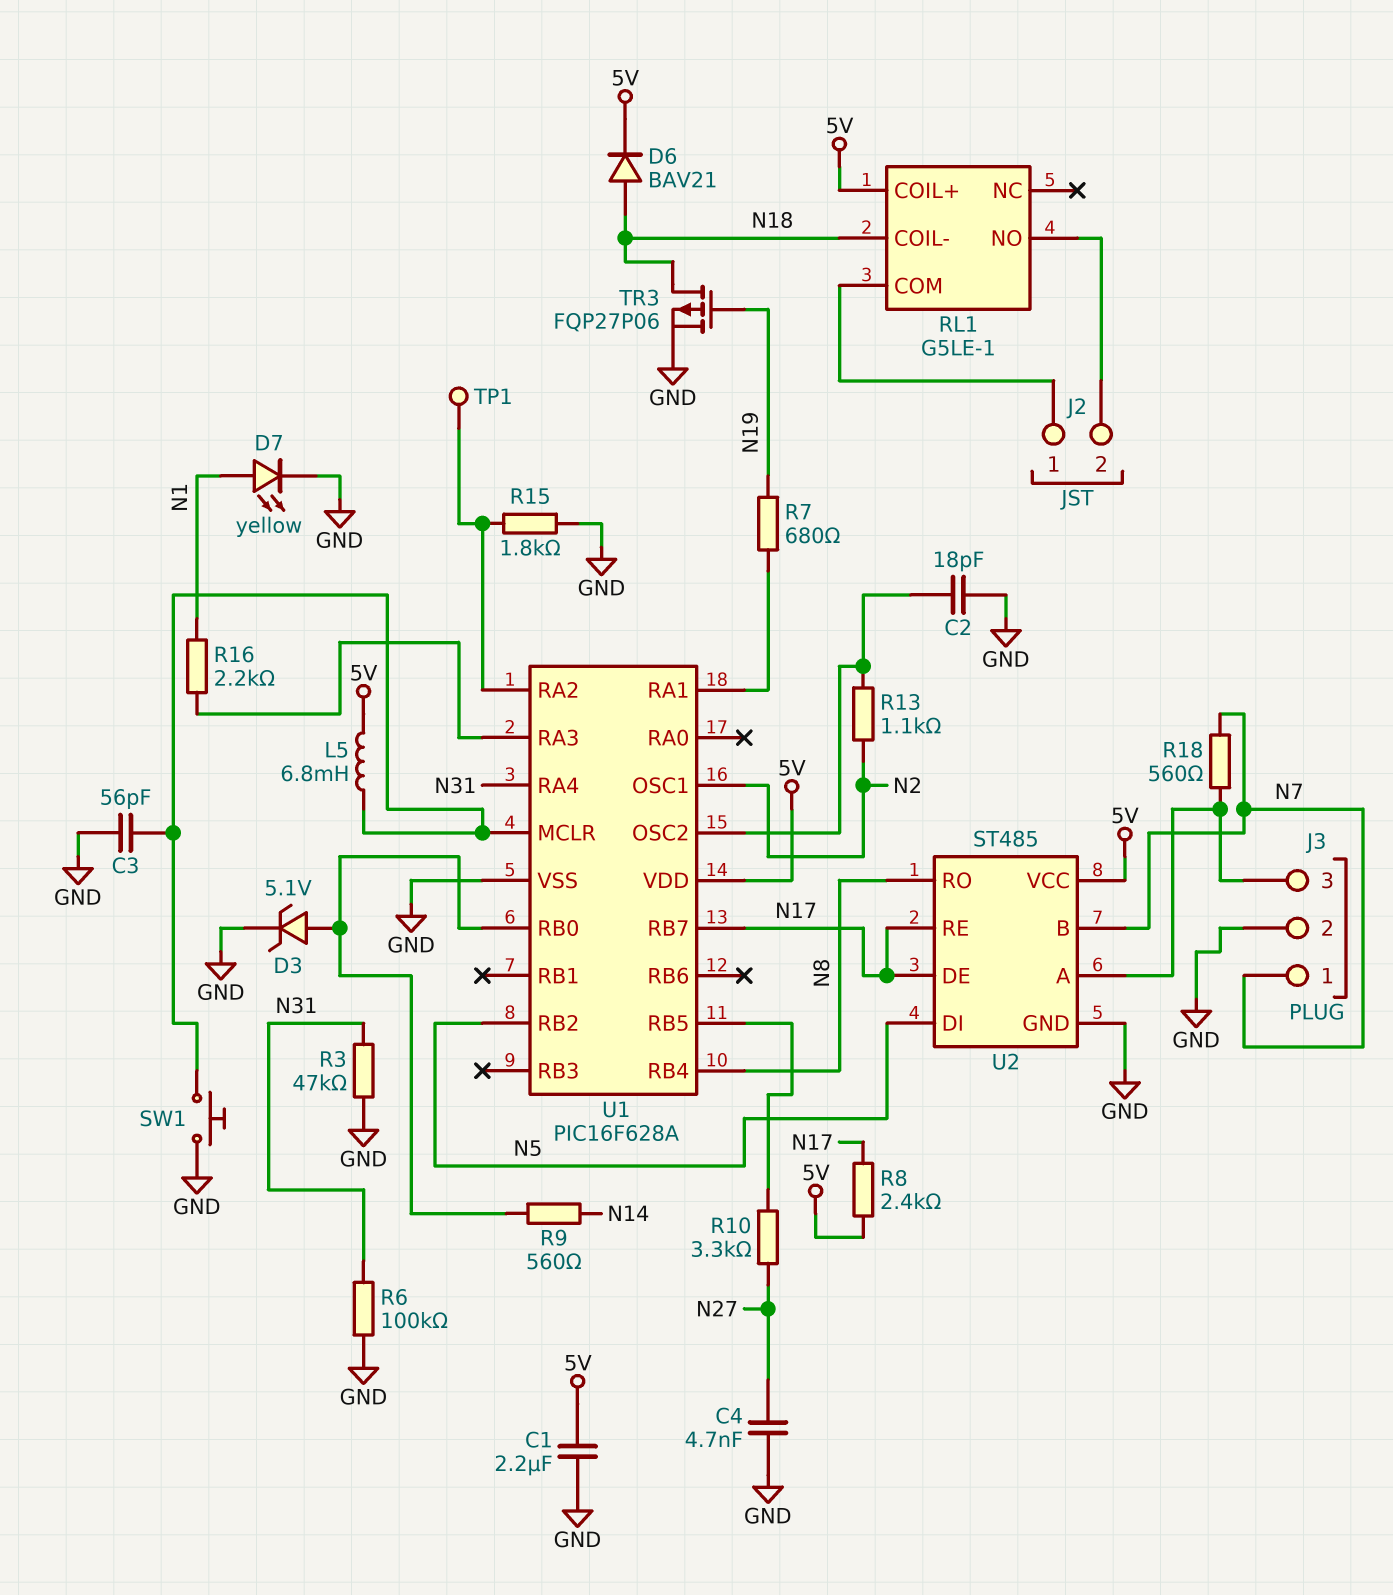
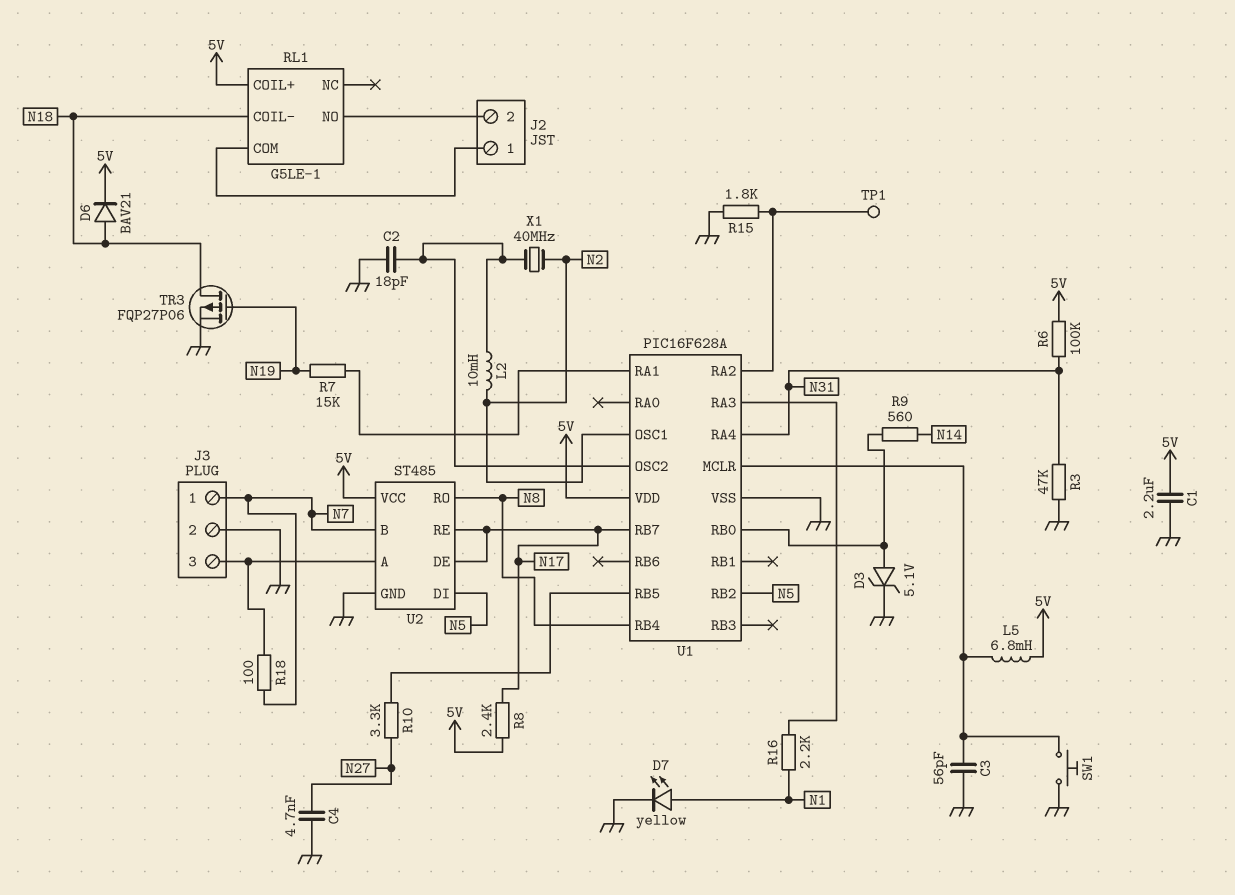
L2: none -> 10mH (N2, U1/OSC2)
R6: 100k (GND, N31) -> 100k (5V, N31)
R7: 680 (N19, U1/RA1) -> 15k (N19, U1/RA1)
R13: 1.1k (N2, U1/OSC2) -> none
R18: 560 (J3/3, N7) -> 100 (J3/3, N7)
X1: none -> 40MHz (N2, U1/OSC2)

